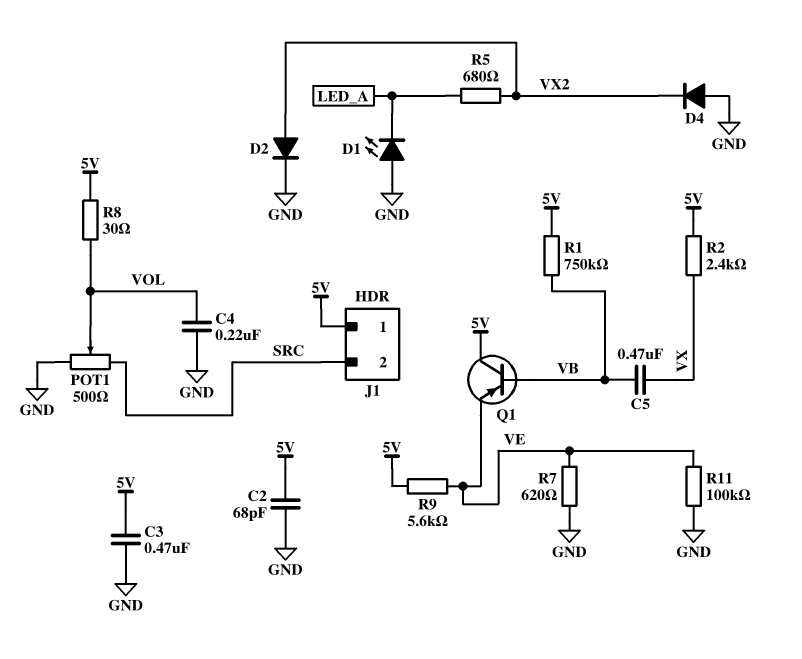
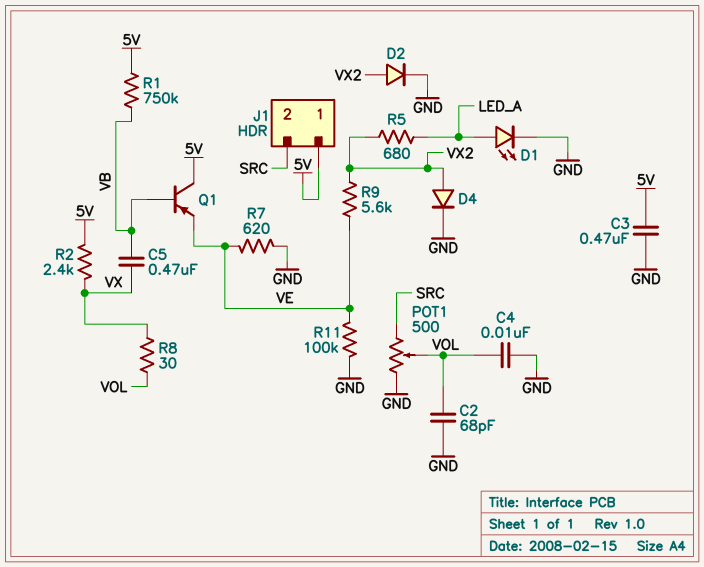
C2: 68pF (5V, GND) -> 68pF (GND, VOL)
C4: 220nF (GND, VOL) -> 10nF (GND, VOL)
D1: LED (A GND, K LED_A) -> LED (A LED_A, K GND)
D4: diode (A GND, K VX2) -> diode (A VX2, K GND)
R8: 30 (5V, VOL) -> 30 (VOL, VX)
R9: 5.6k (5V, VE) -> 5.6k (VE, VX2)

